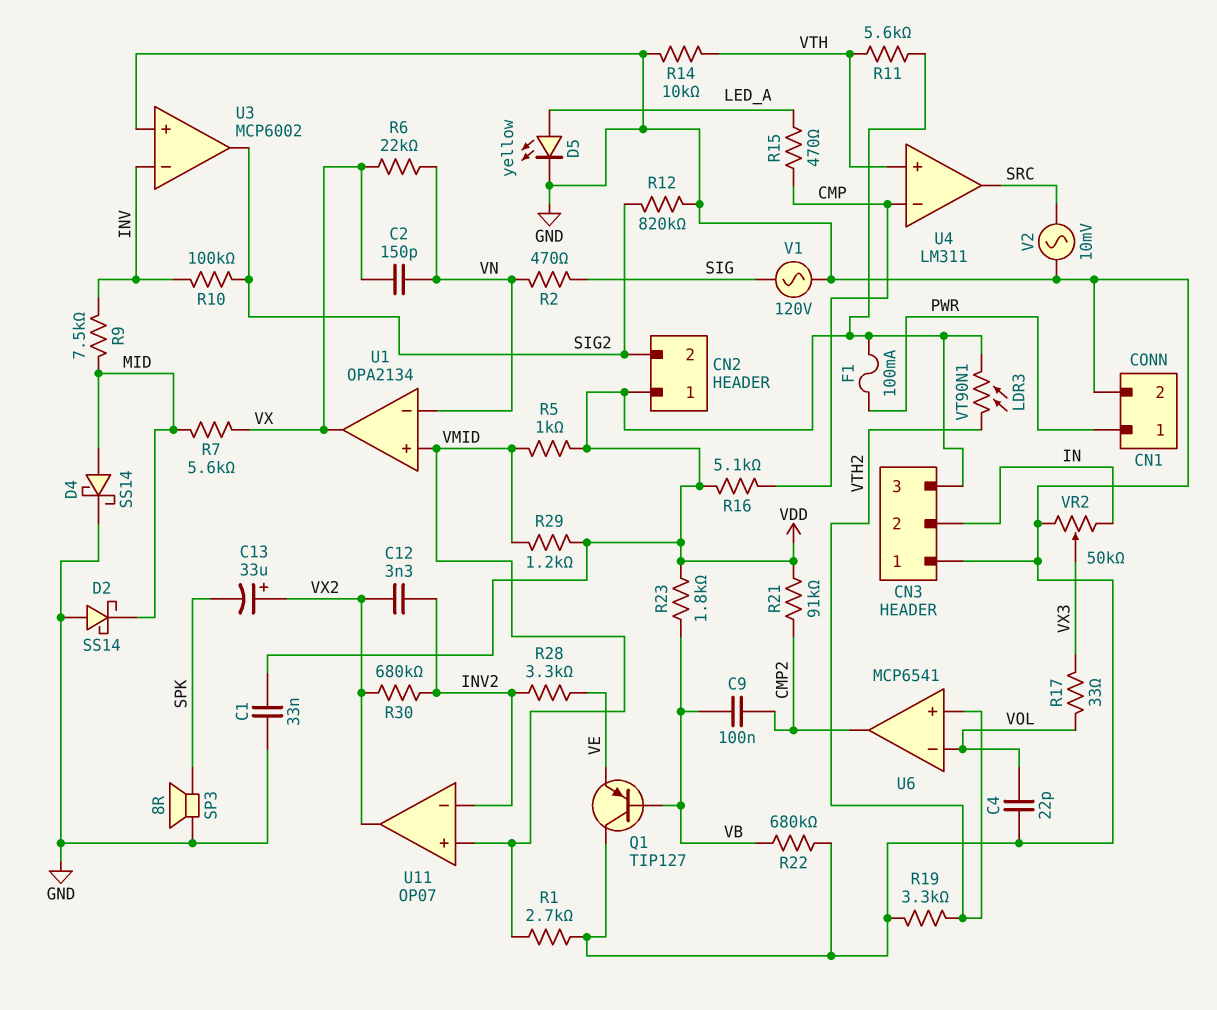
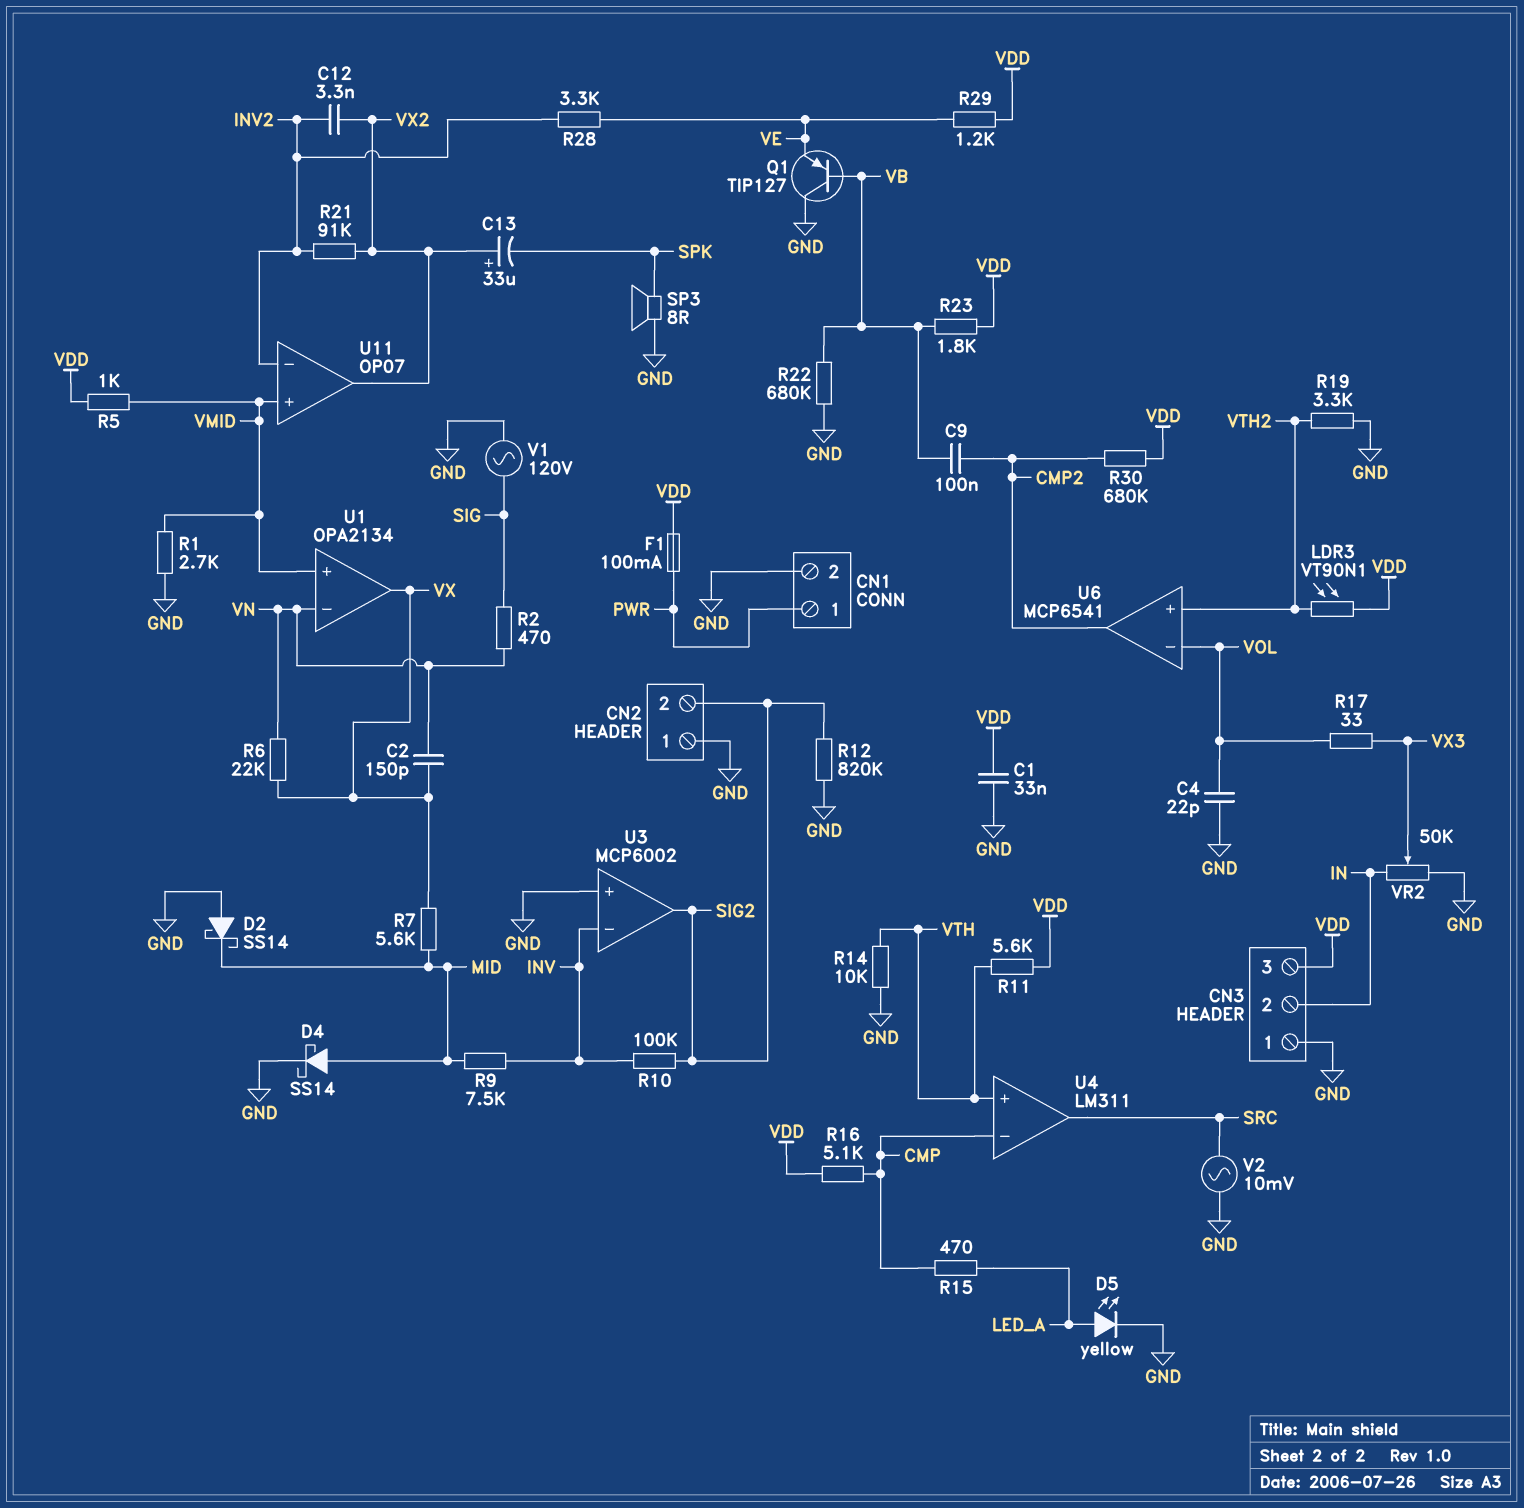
CN2 pin 1: VDD -> GND
R21: 91k (CMP2, VDD) -> 91k (INV2, VX2)
R29: 1.2k (VDD, VMID) -> 1.2k (VDD, VE)
R30: 680k (INV2, VX2) -> 680k (CMP2, VDD)

